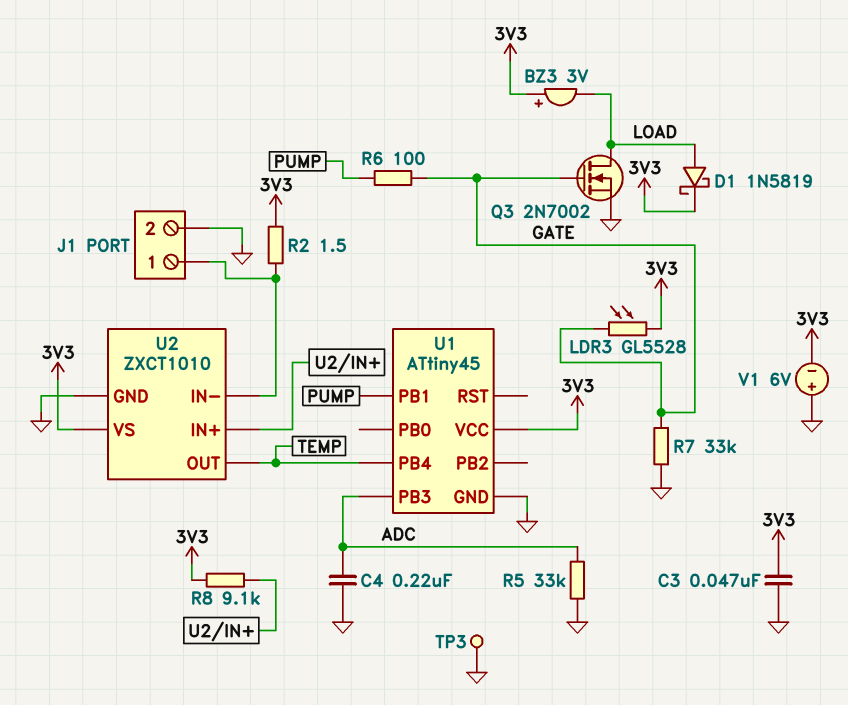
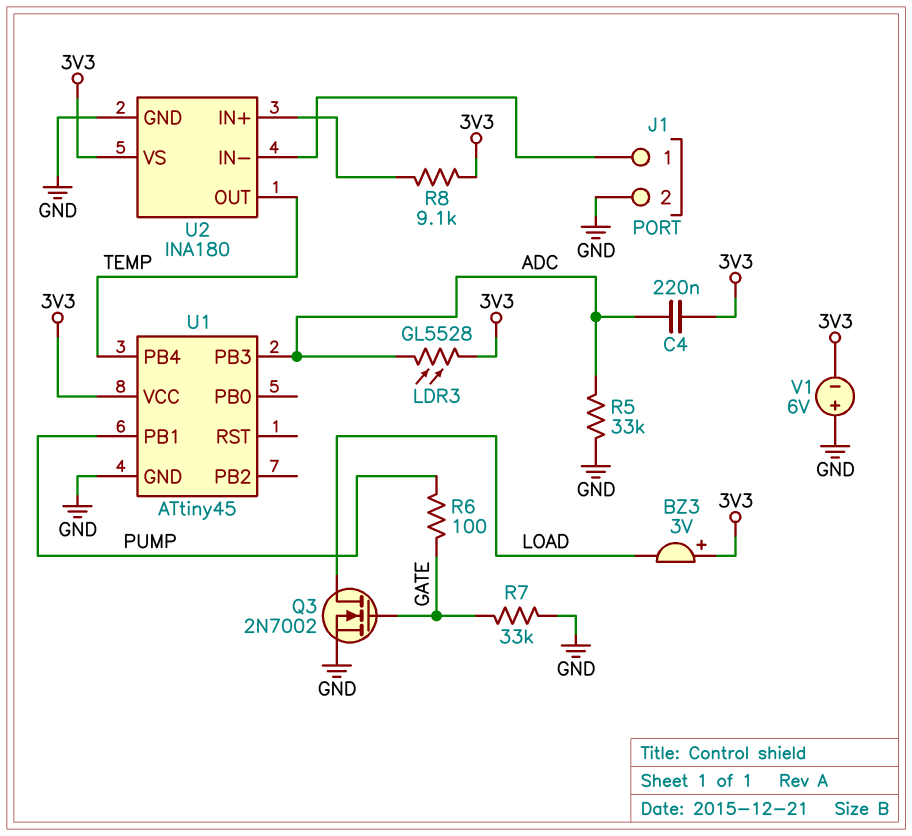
C3: 47nF (3V3, GND) -> none
C4: 220nF (ADC, GND) -> 220nF (3V3, ADC)
D1: schottky 1N5819 (A LOAD, K 3V3) -> none
LDR3: GL5528 (3V3, GATE) -> GL5528 (3V3, ADC)
R2: 1.5 (3V3, J1/1) -> none
TP3: test point (GND) -> none
U2: ZXCT1010 -> INA180

